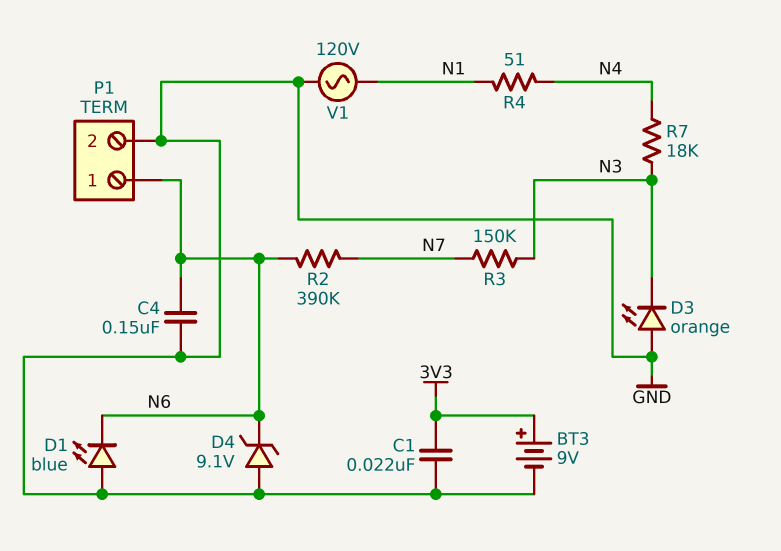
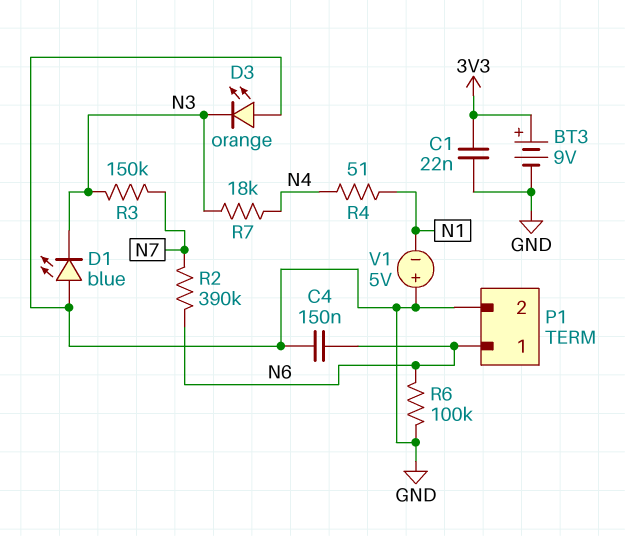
D1: LED blue (A GND, K N6) -> LED blue (A GND, K N3)
D4: zener 9.1V (A GND, K N6) -> none
R6: none -> 100k (GND, N6)
V1: AC 120V (GND, N1) -> 5V (plus GND, minus N1)

